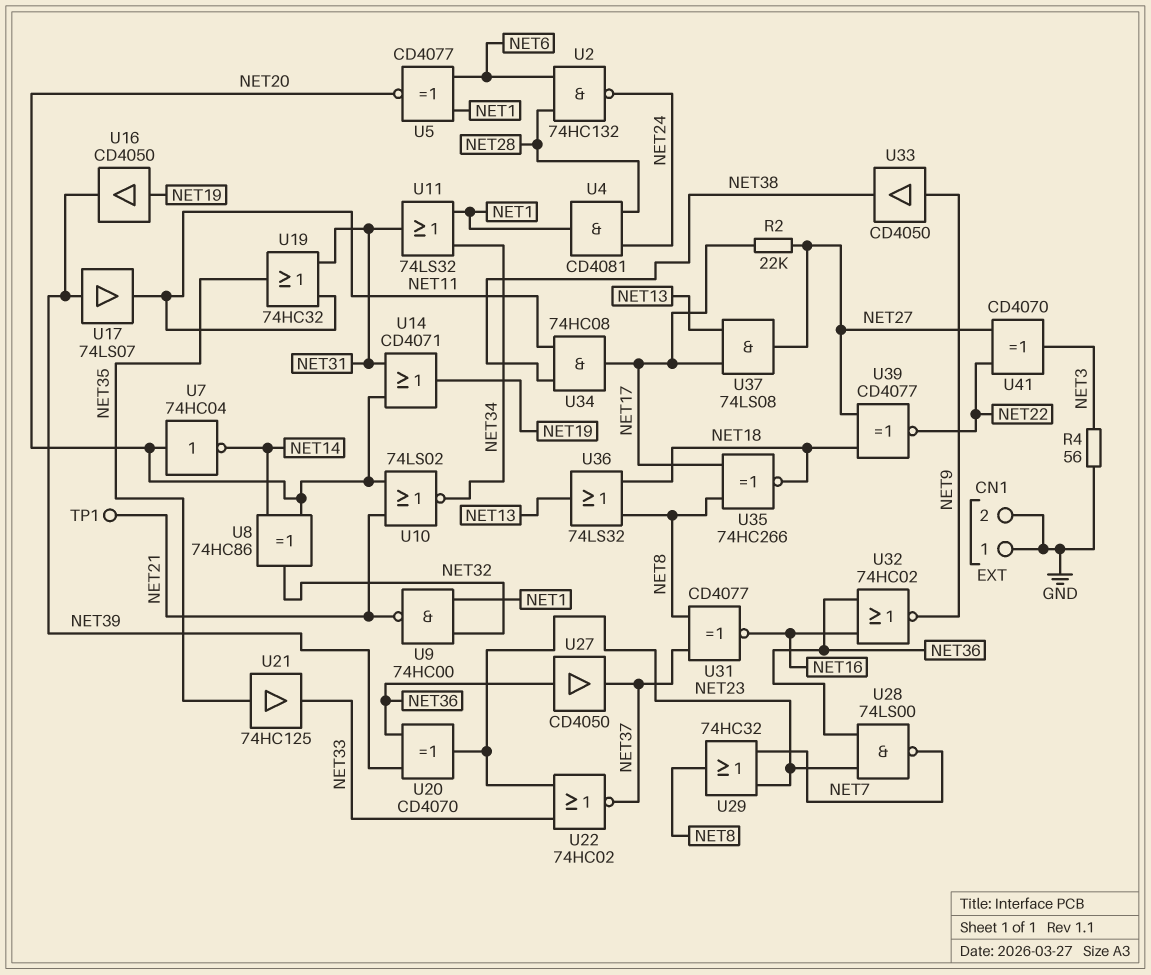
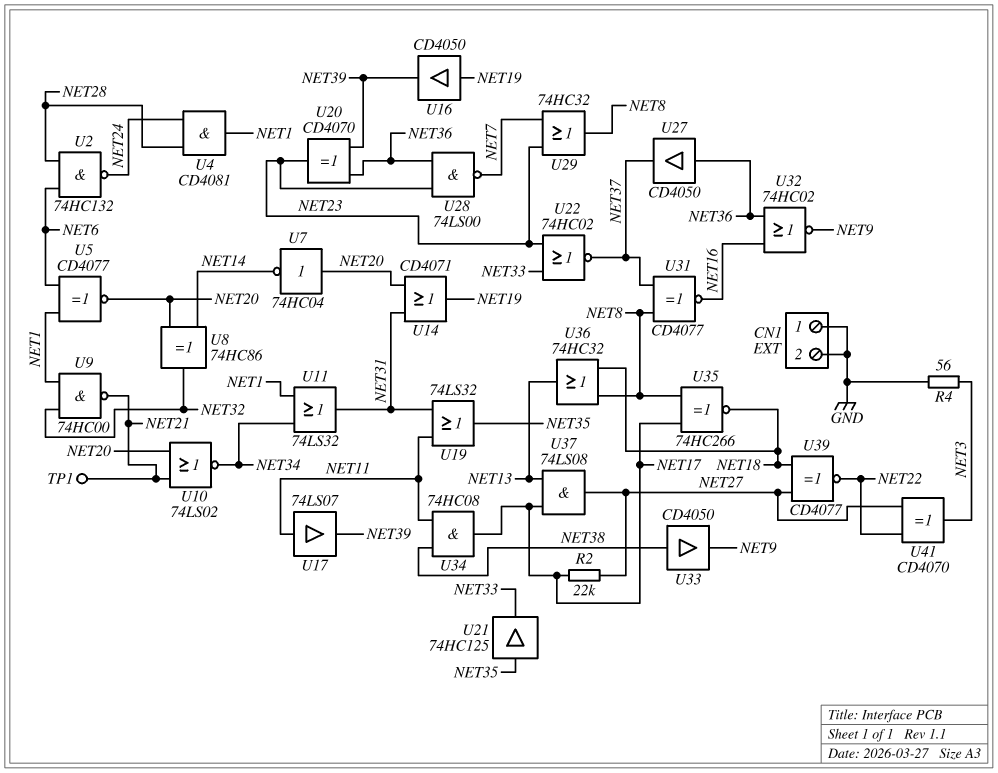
U17: buffer 74LS07 (in NET39, out NET11) -> buffer 74LS07 (in NET11, out NET39)
U19: OR 74HC32 (in NET11, in NET31, out NET35) -> OR 74LS32 (in NET11, in NET31, out NET35)
U33: buffer CD4050 (in NET9, out NET38) -> buffer CD4050 (in NET38, out NET9)
U36: OR 74LS32 (in NET8, in NET18, out NET13) -> OR 74HC32 (in NET8, in NET18, out NET13)

